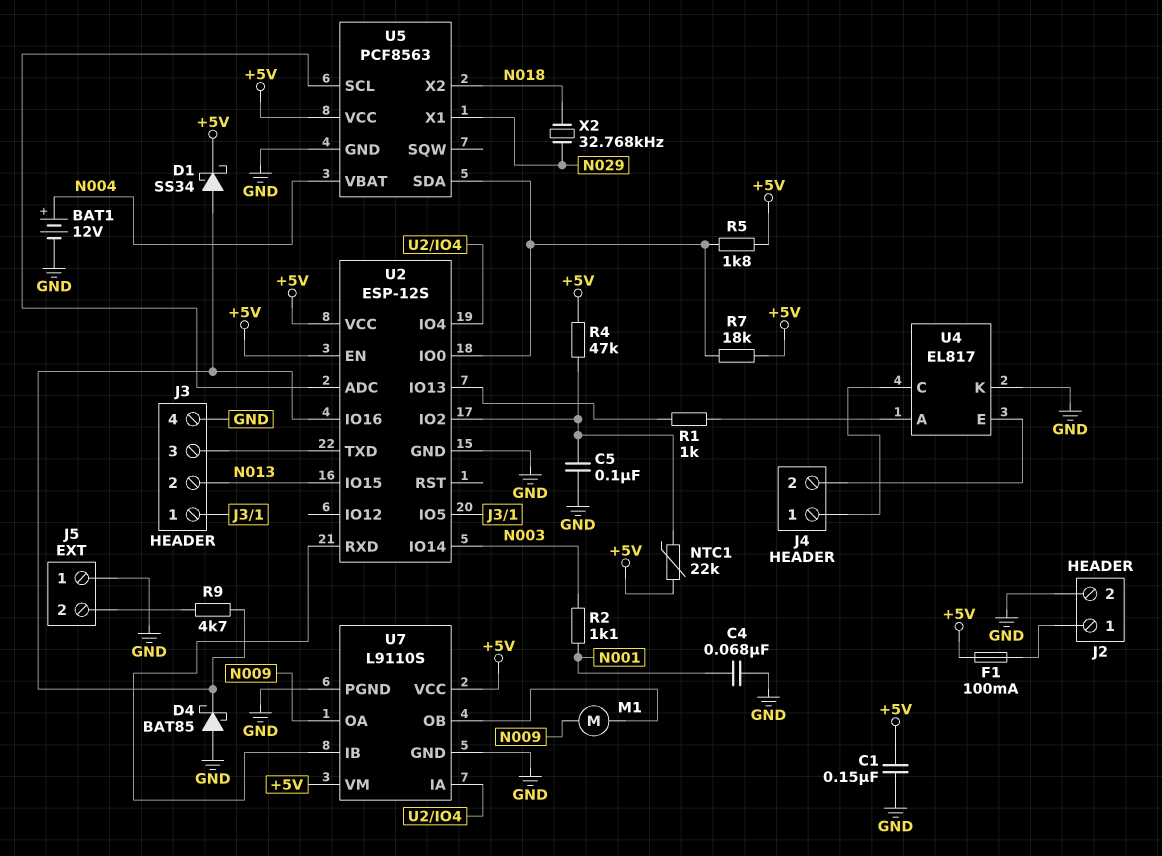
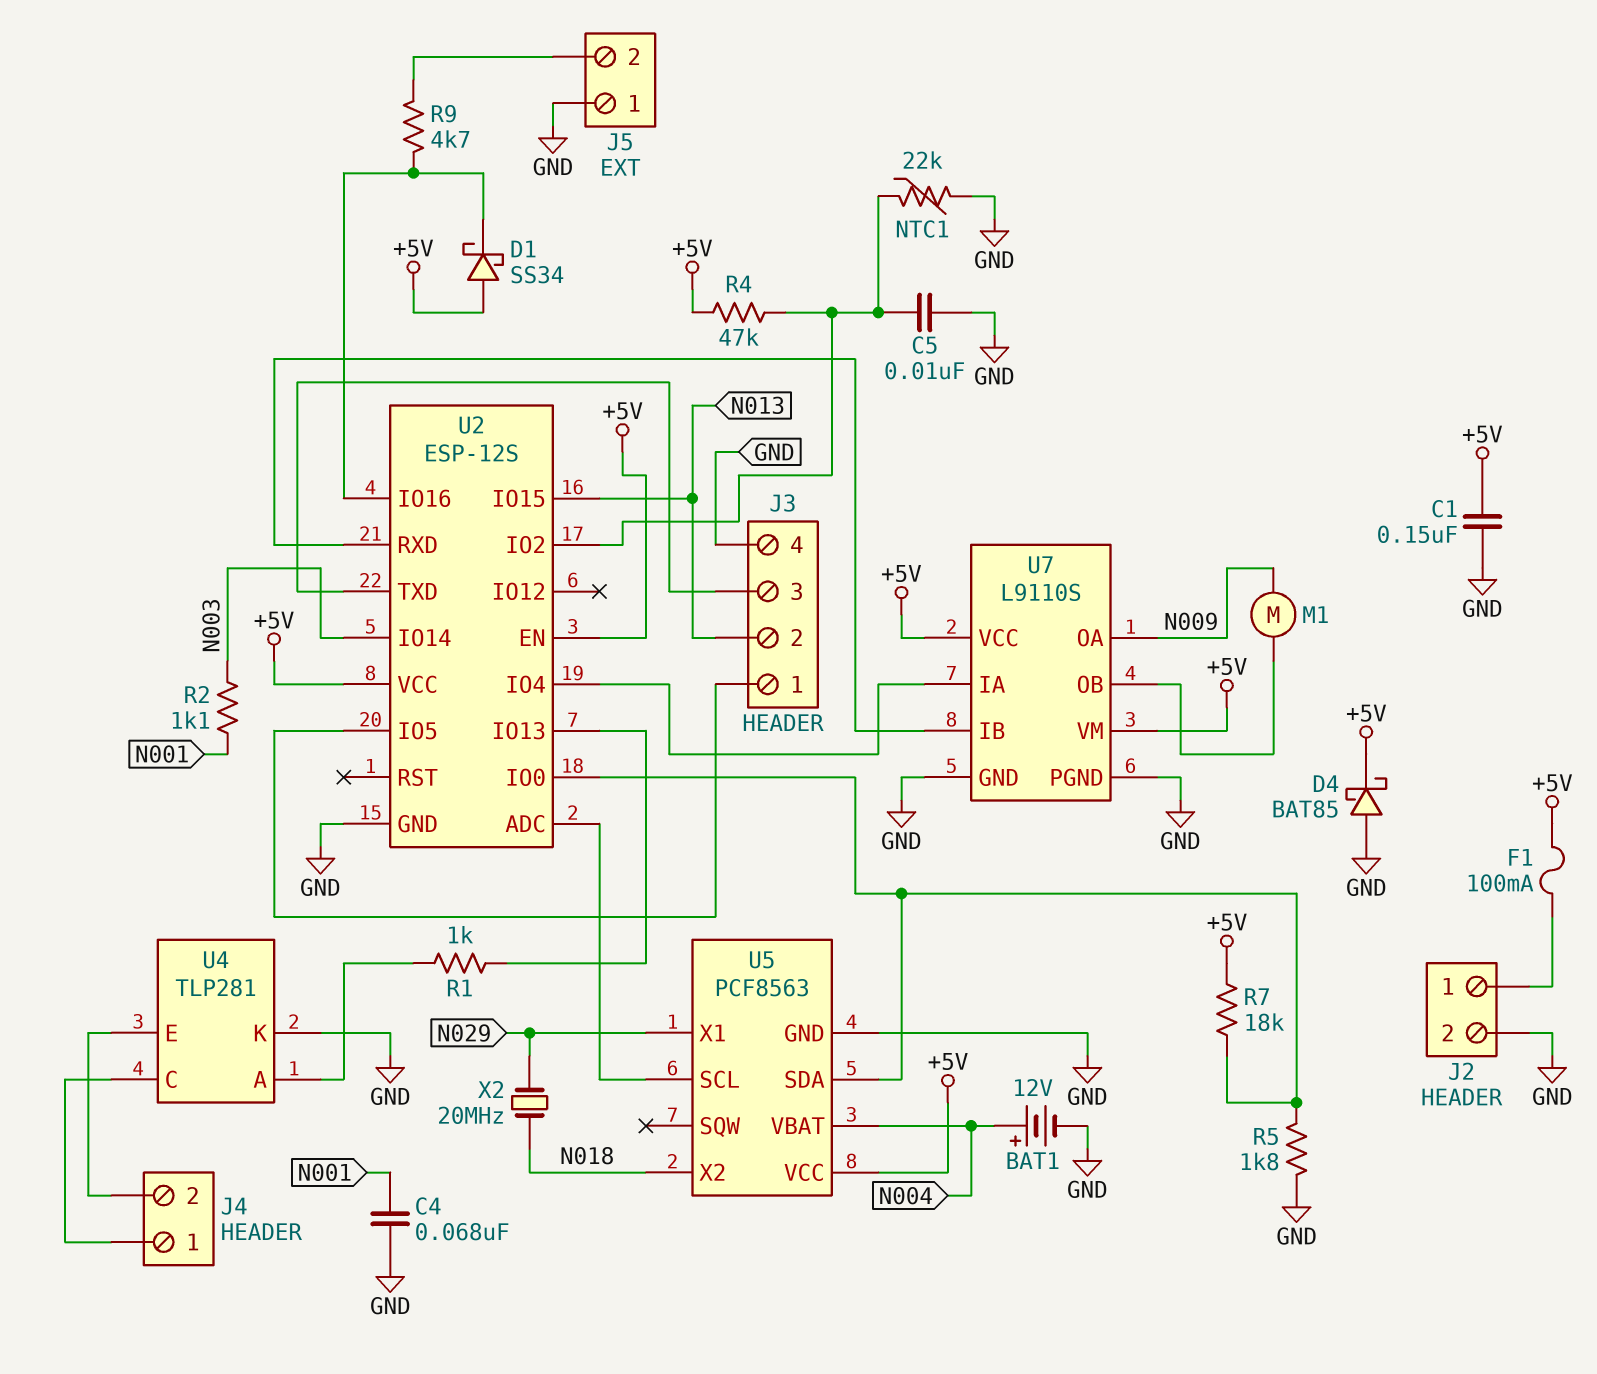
C5: 100nF (GND, U2/IO2) -> 10nF (GND, U2/IO2)
D1: schottky SS34 (A U2/IO16, K +5V) -> schottky SS34 (A +5V, K U2/IO16)
D4: schottky BAT85 (A GND, K U2/IO16) -> schottky BAT85 (A GND, K +5V)
NTC1: 22k (+5V, U2/IO2) -> 22k (GND, U2/IO2)
R5: 1.8k (+5V, U2/IO0) -> 1.8k (GND, U2/IO0)
U4: EL817 -> TLP281
X2: 32.768kHz (N018, N029) -> 20MHz (N018, N029)

